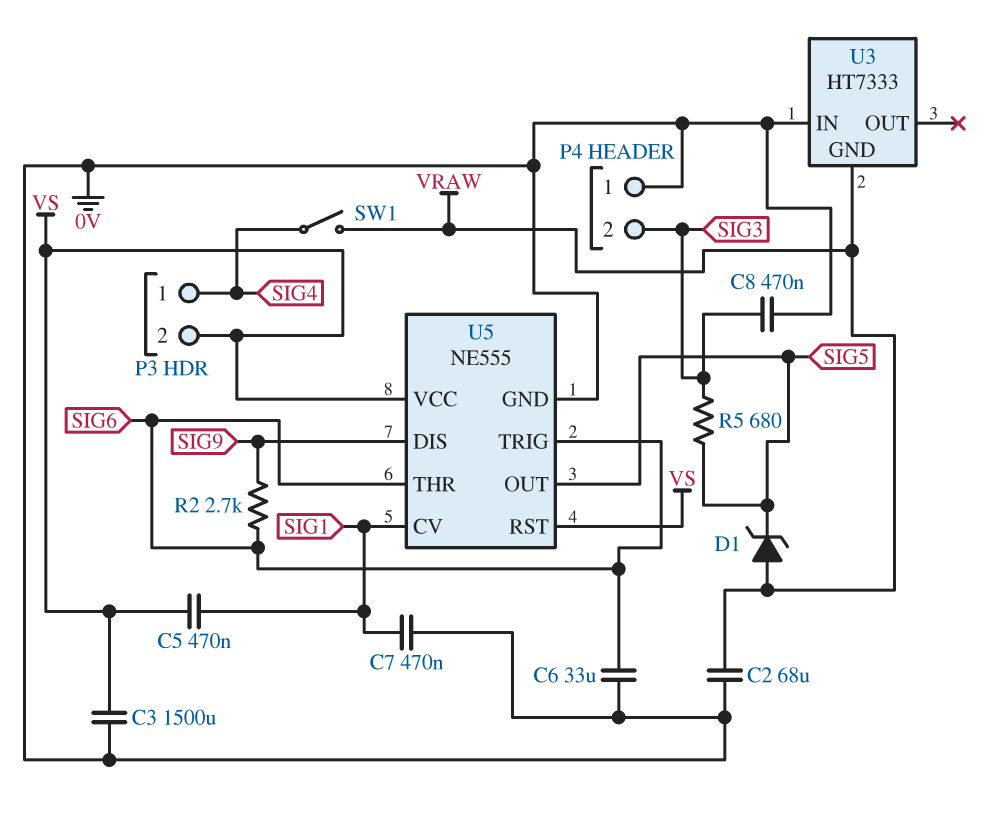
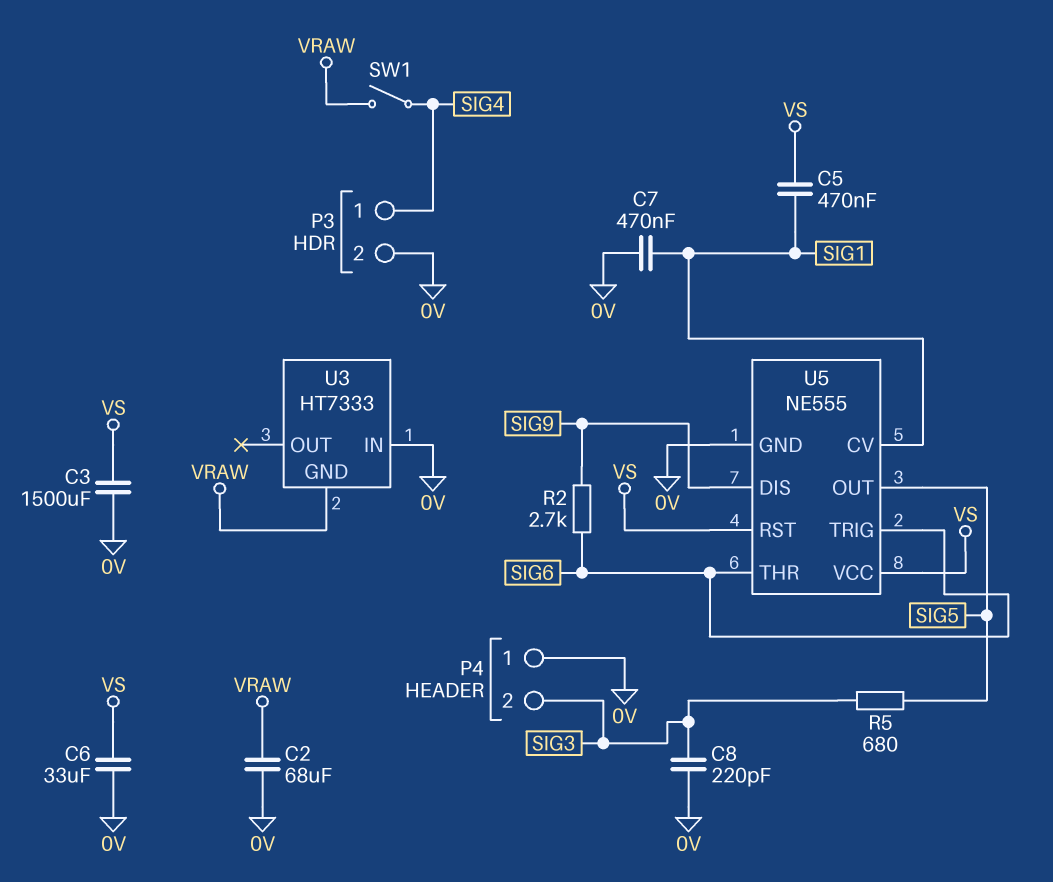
C6: 33uF (0V, SIG6) -> 33uF (0V, VS)
C8: 470nF (0V, SIG3) -> 220pF (0V, SIG3)
D1: zener (A VRAW, K SIG5) -> none
P3 pin 2: VS -> 0V

